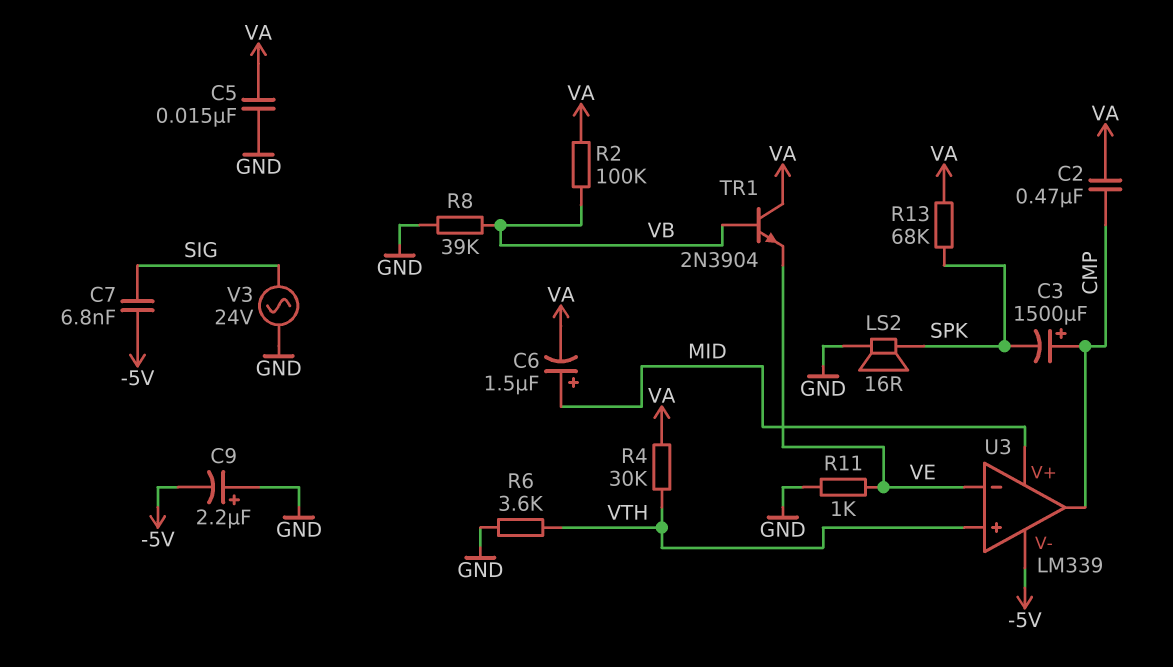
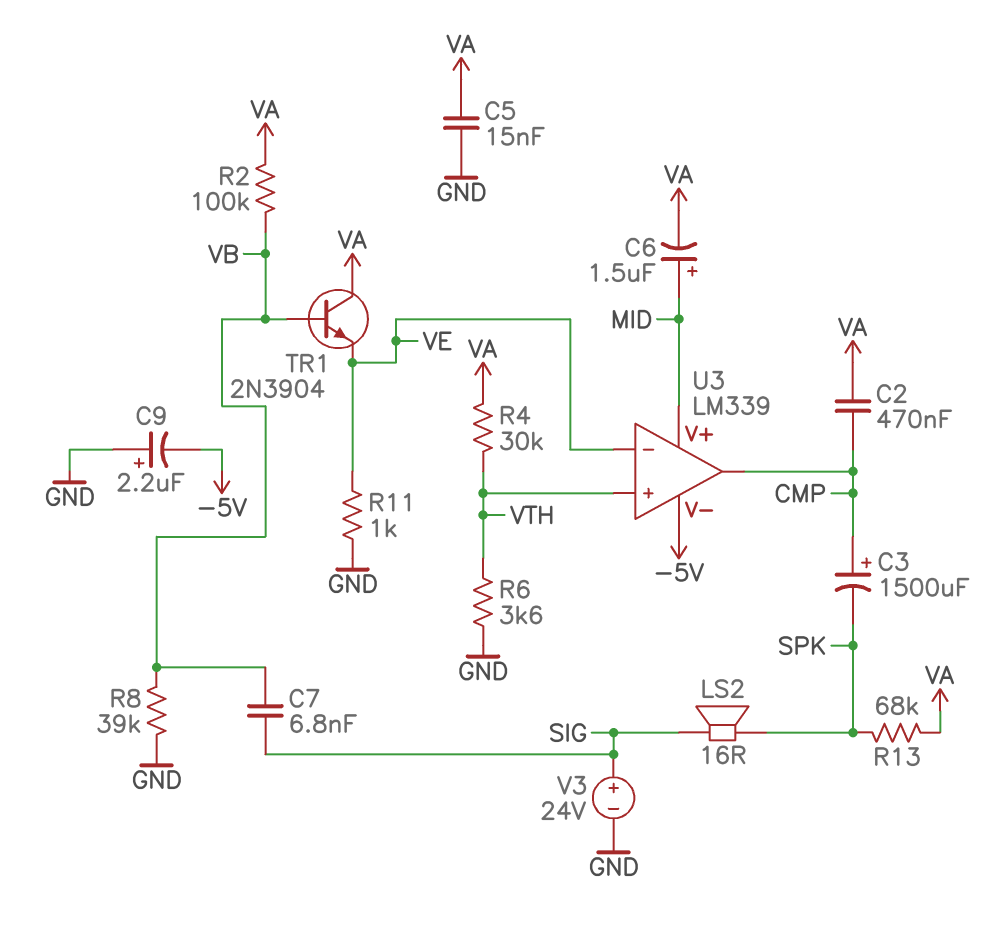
C7: 6.8nF (-5V, SIG) -> 6.8nF (SIG, VB)
LS2: speaker 16R (GND, SPK) -> speaker 16R (SIG, SPK)
V3: AC 24V (GND, SIG) -> 24V (plus SIG, minus GND)

